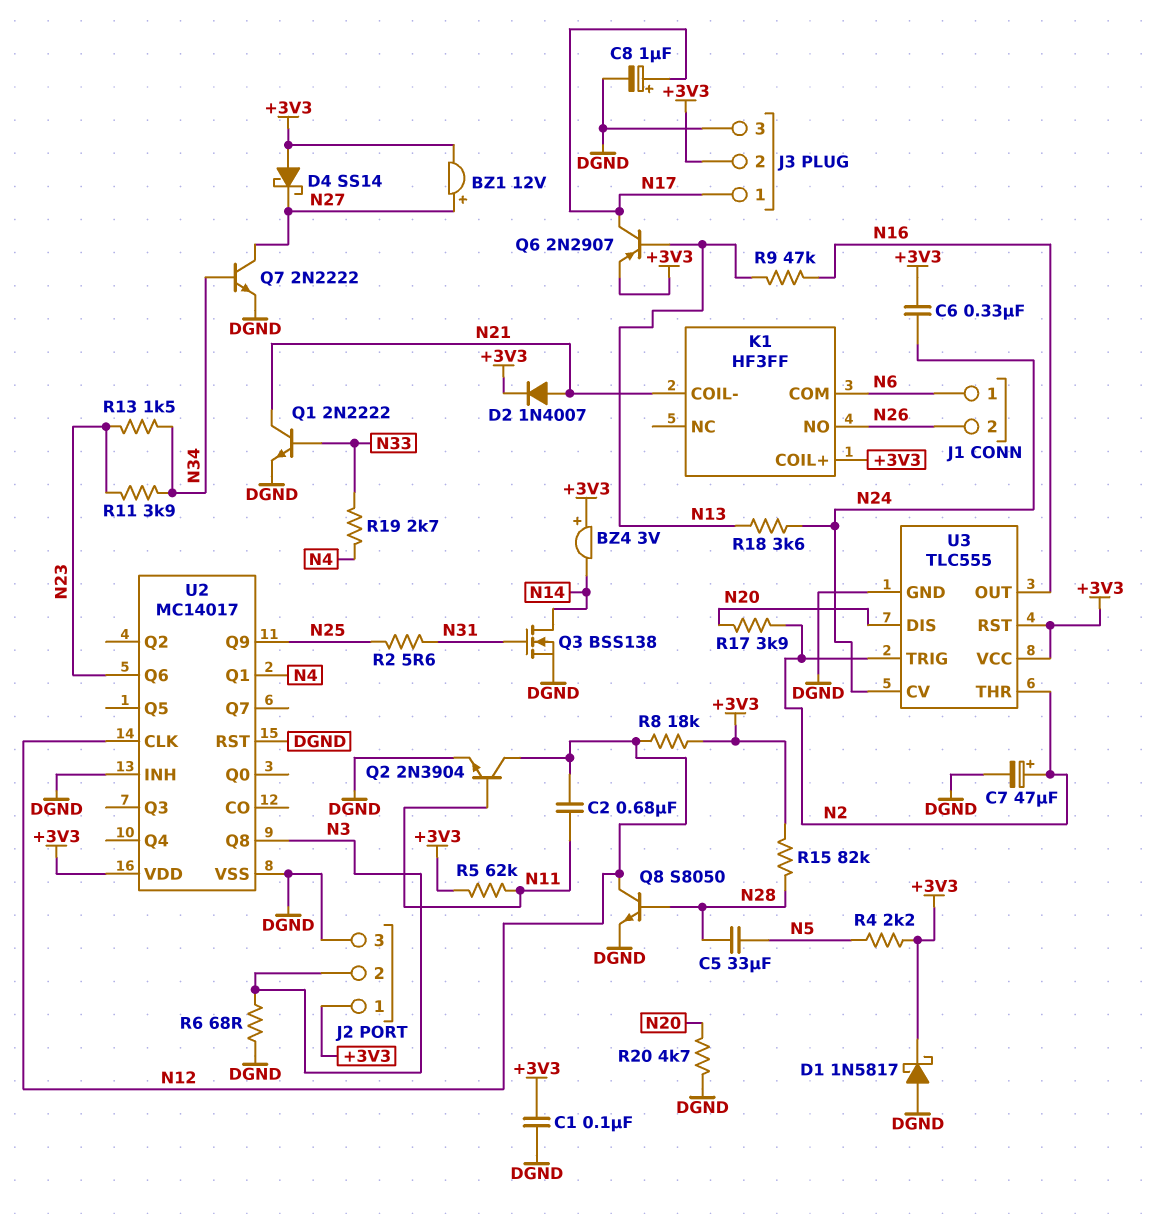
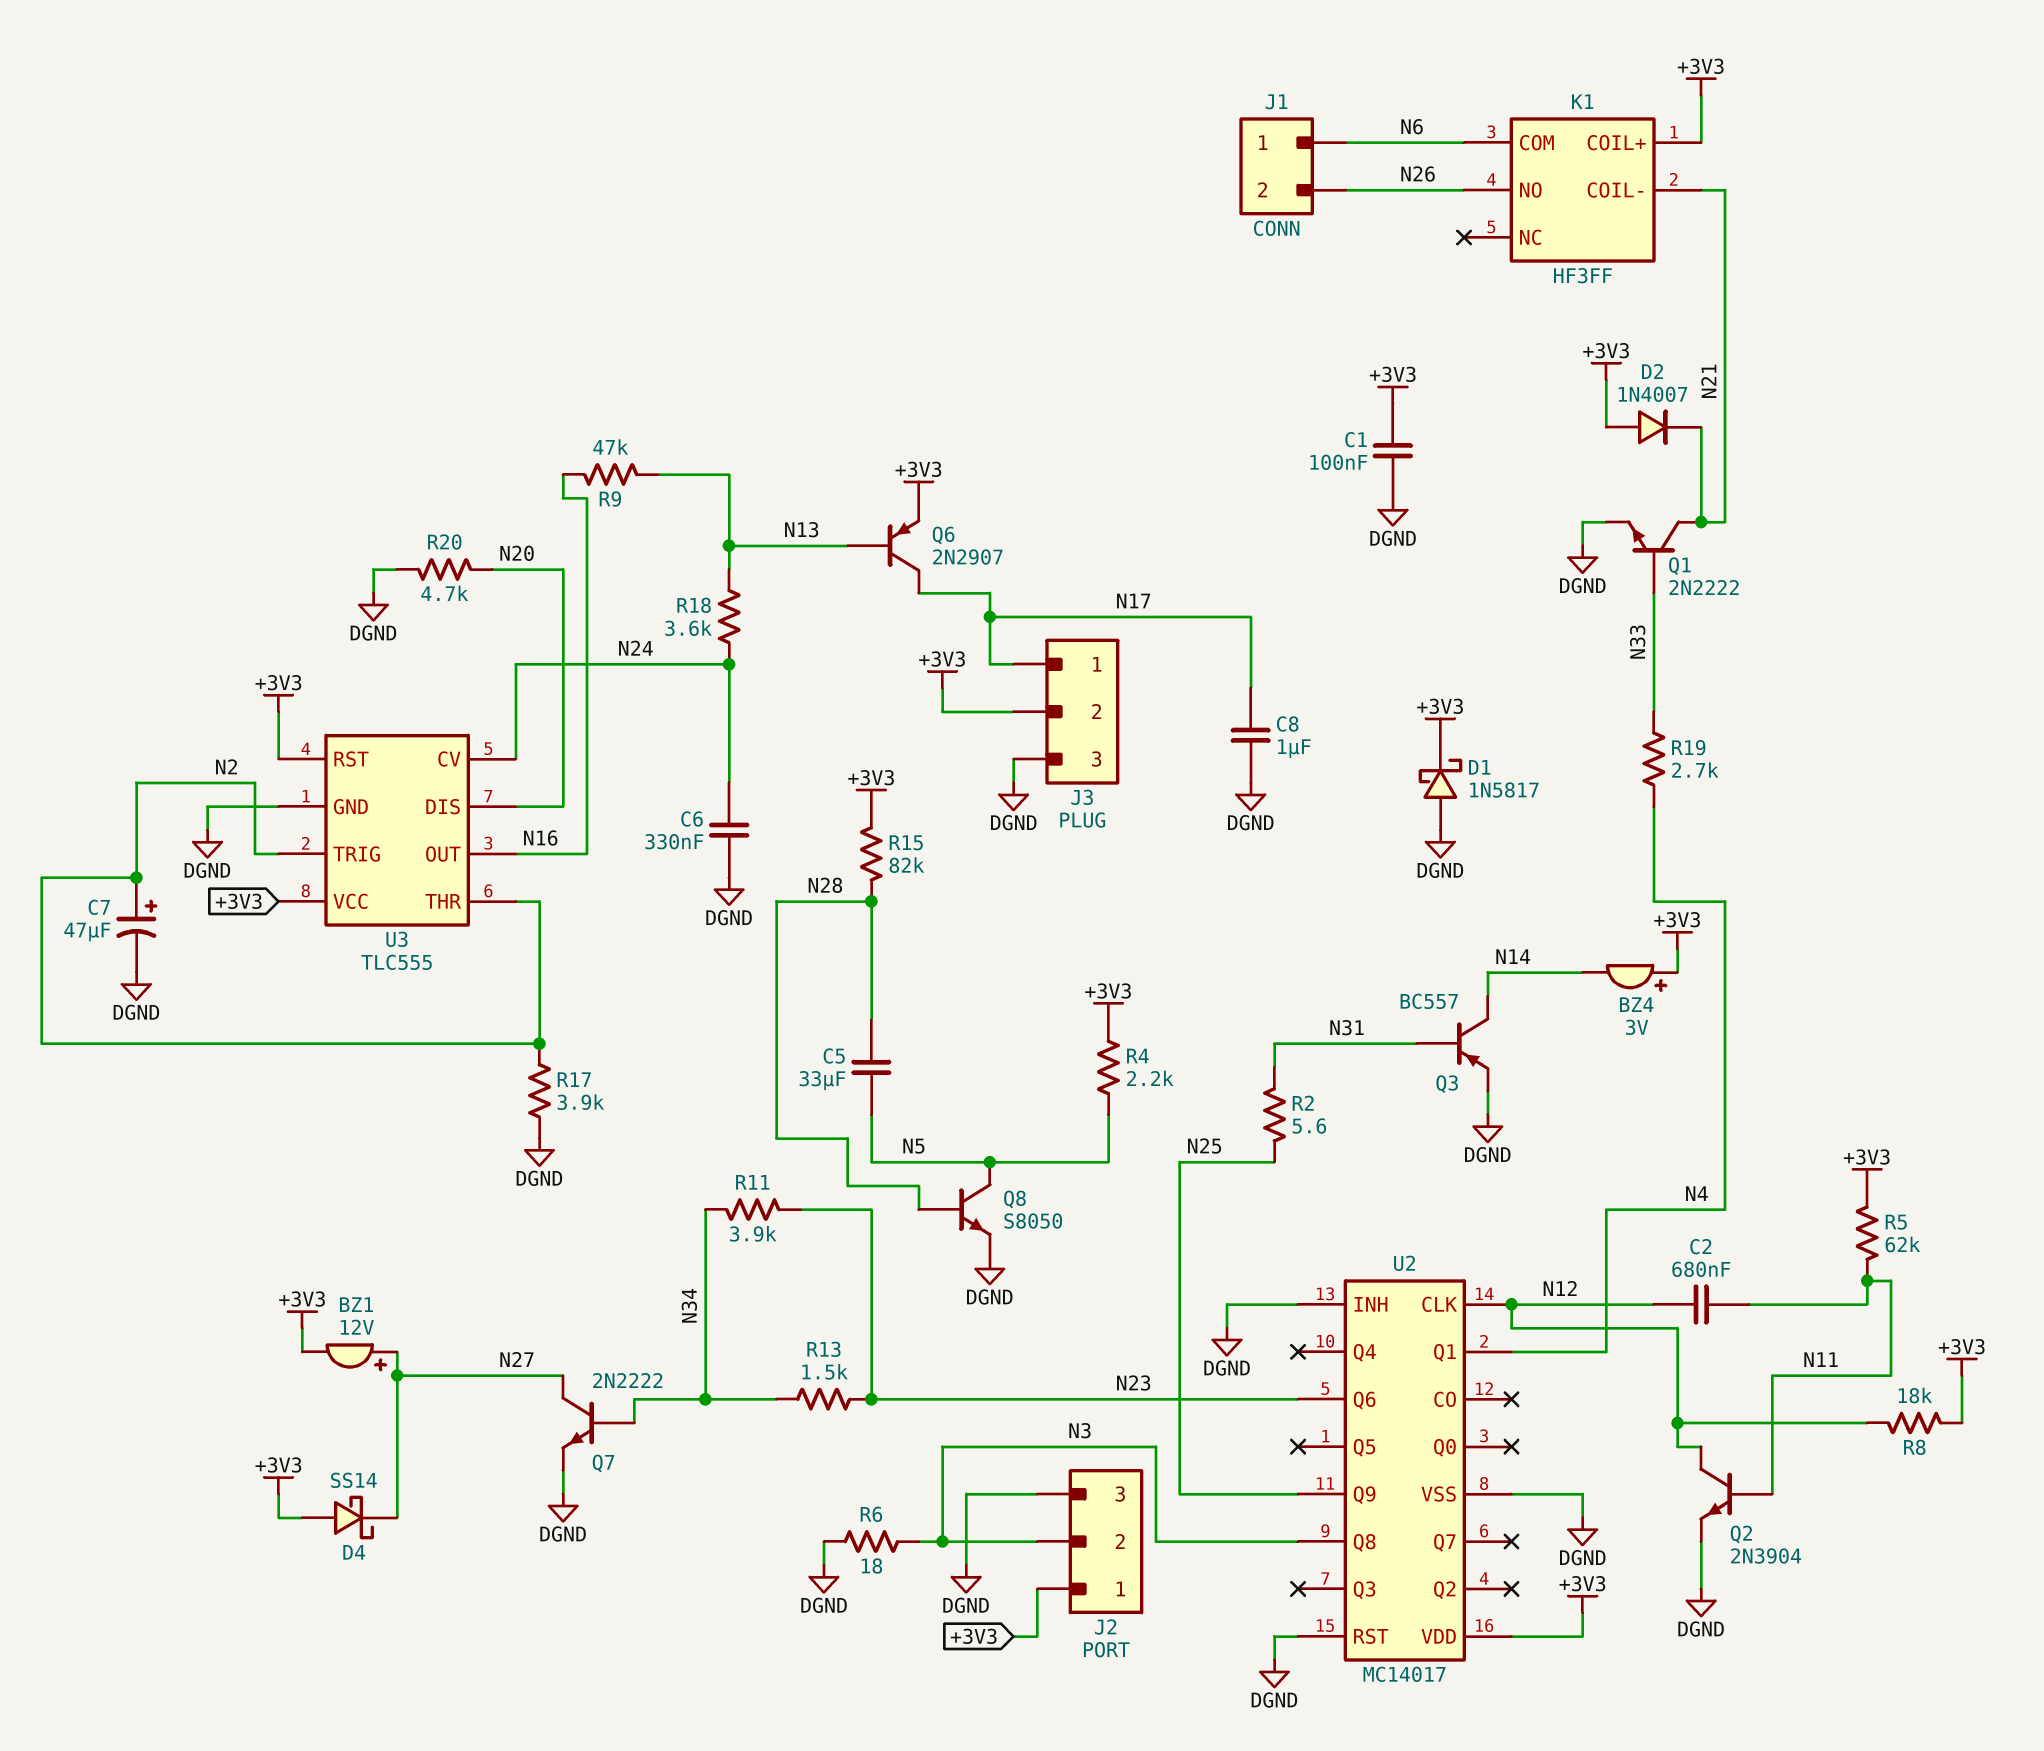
C6: 330nF (+3V3, N24) -> 330nF (DGND, N24)
C8: 1uF (plus N17, minus DGND) -> 1uF (DGND, N17)
D2: diode 1N4007 (A N21, K +3V3) -> diode 1N4007 (A +3V3, K N21)
Q3: NMOS BSS138 (G N31, D N14, S DGND) -> PNP BC557 (B N31, C N14, E DGND)
Q8: NPN S8050 (B N28, C N12, E DGND) -> NPN S8050 (B N28, C N5, E DGND)
R6: 68 (DGND, N3) -> 18 (DGND, N3)
R17: 3.9k (N2, N20) -> 3.9k (DGND, N2)

